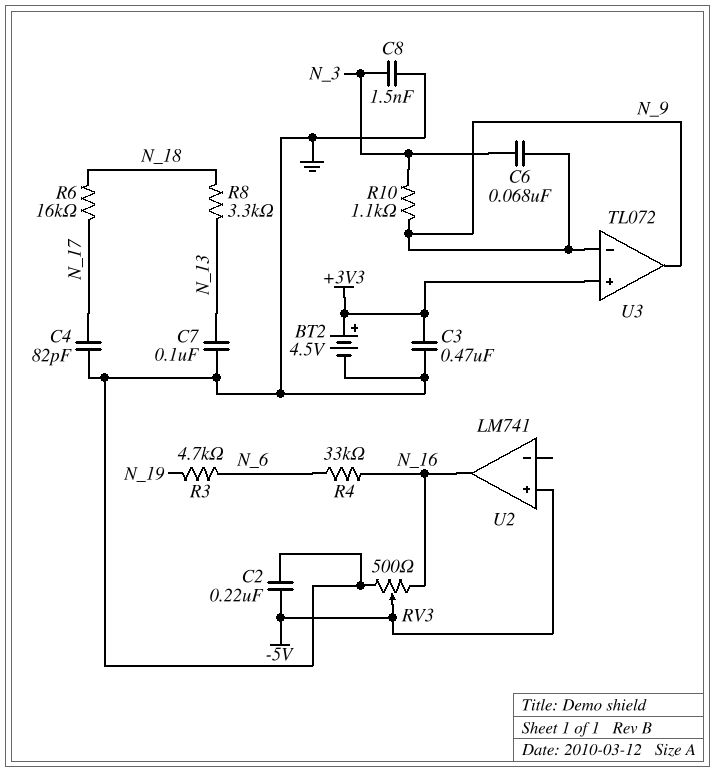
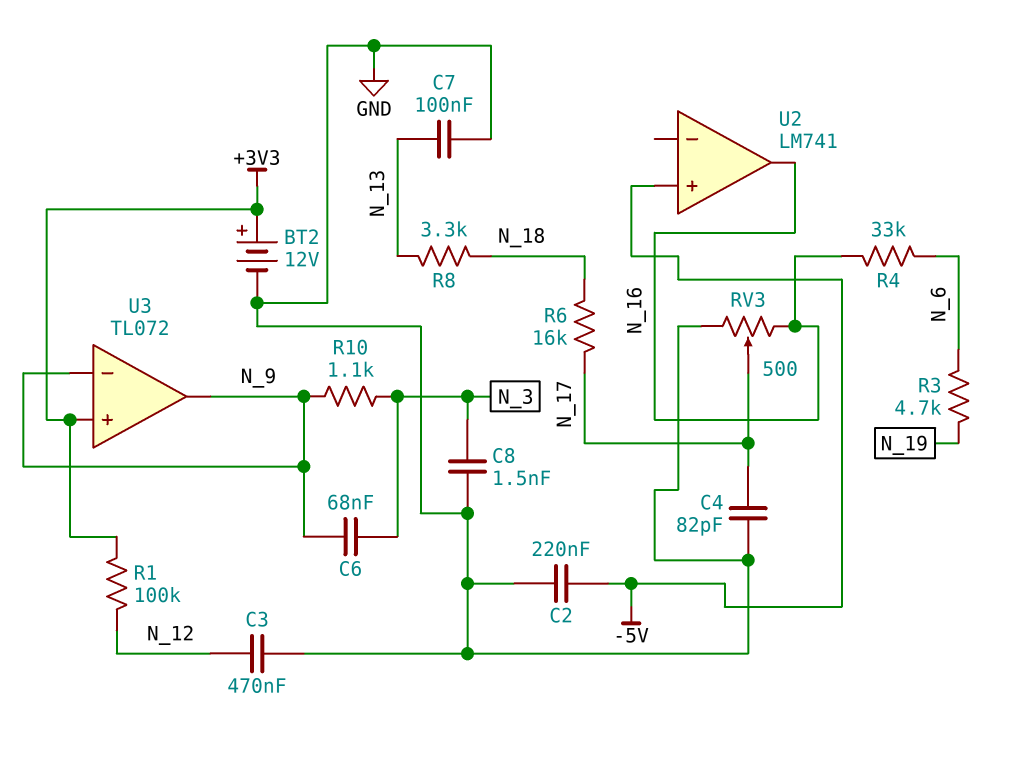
BT2: 4.5V (plus +3V3, minus GND) -> 12V (plus +3V3, minus GND)
C3: 470nF (+3V3, GND) -> 470nF (GND, N_12)
R1: none -> 100k (+3V3, N_12)
RV3: 500 (GND, N_16, wiper -5V) -> 500 (GND, N_16, wiper N_17)

